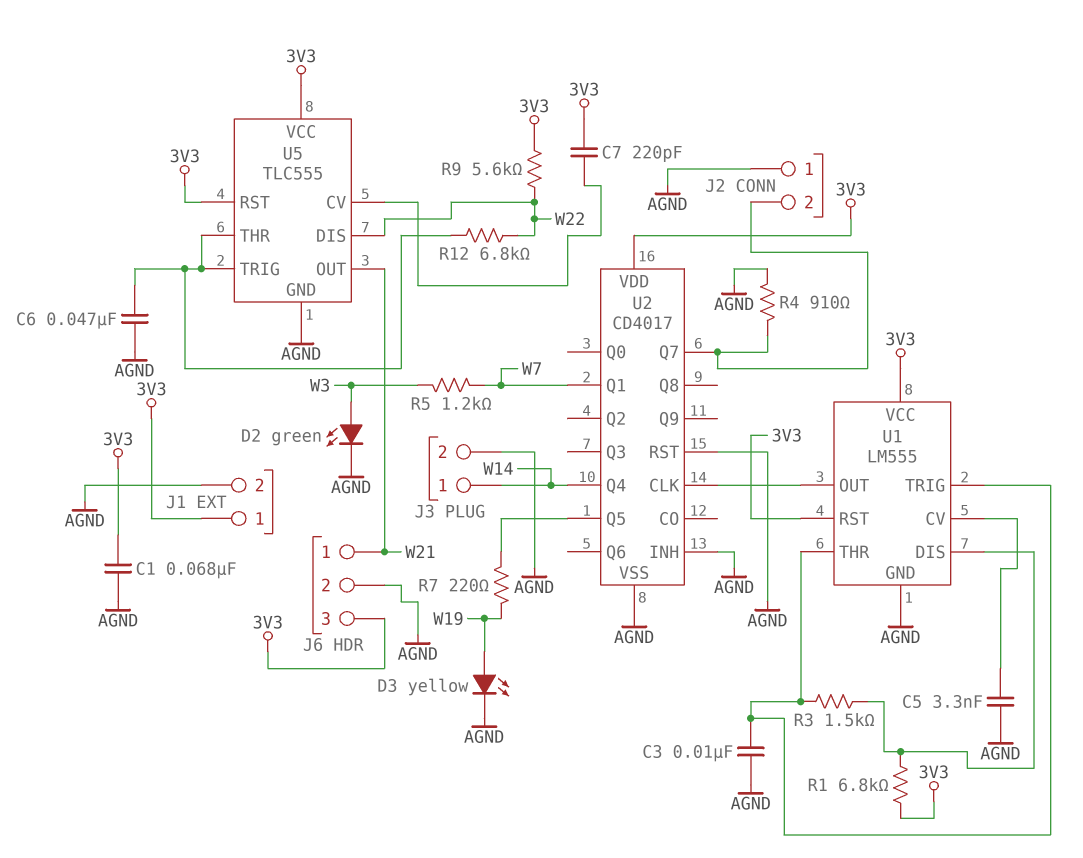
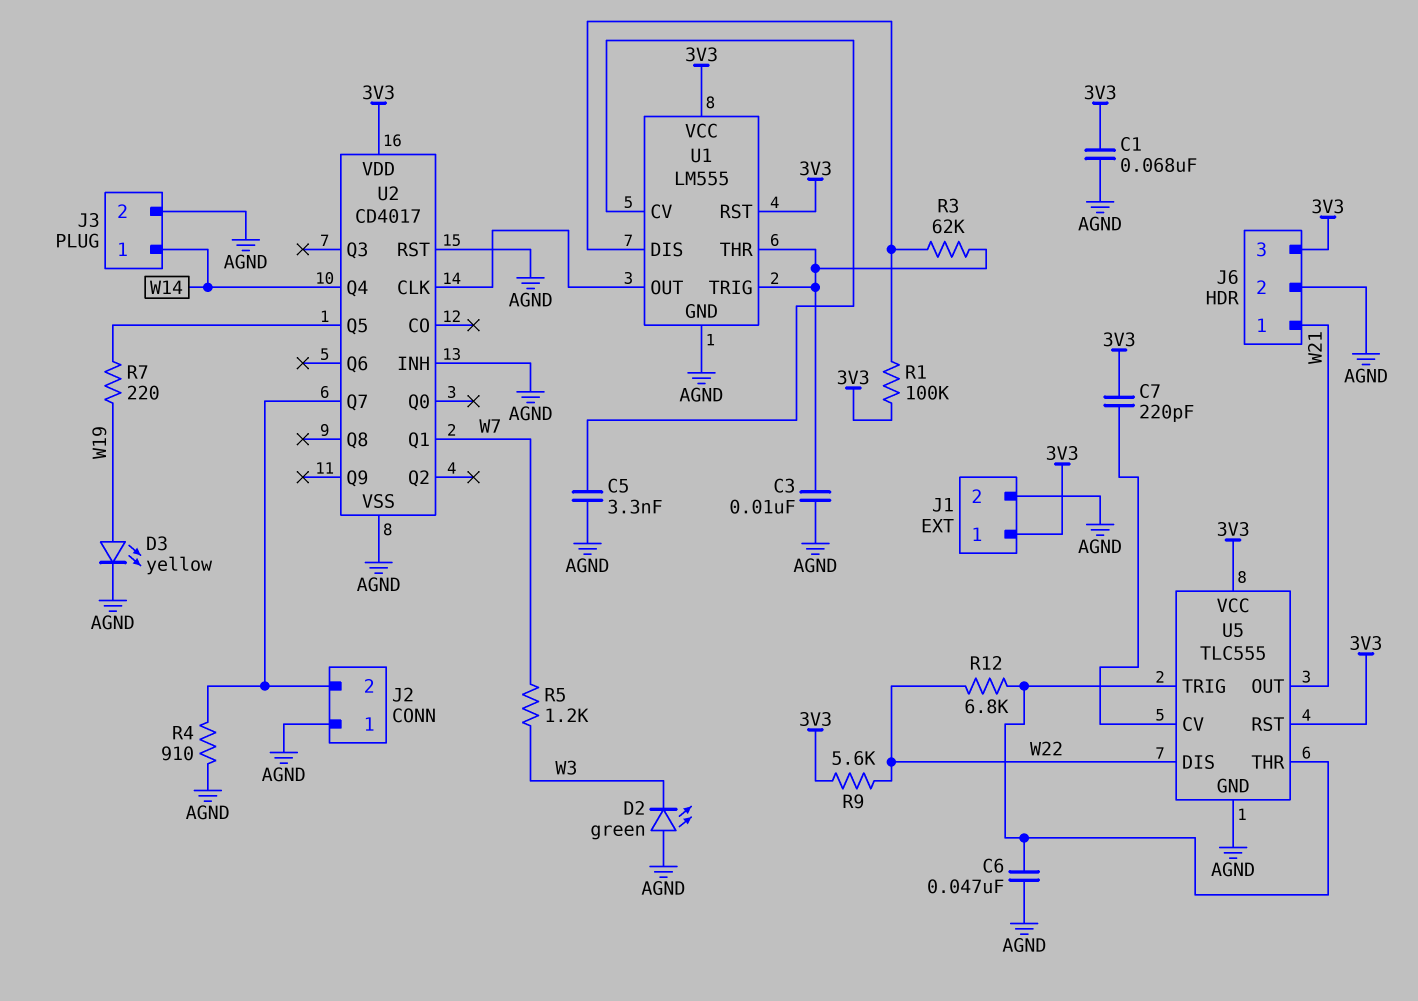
D2: LED green (A W3, K AGND) -> LED green (A AGND, K W3)
R1: 6.8k (3V3, U1/DIS) -> 100k (3V3, U1/DIS)
R3: 1.5k (U1/DIS, U1/THR) -> 62k (U1/DIS, U1/THR)

